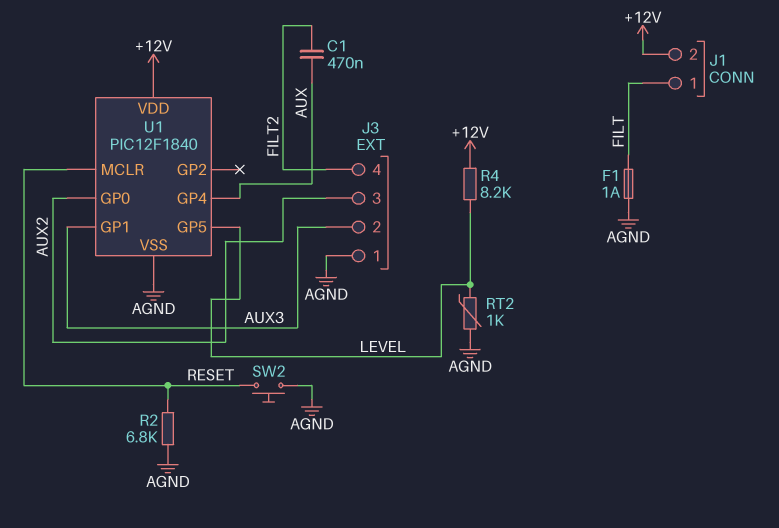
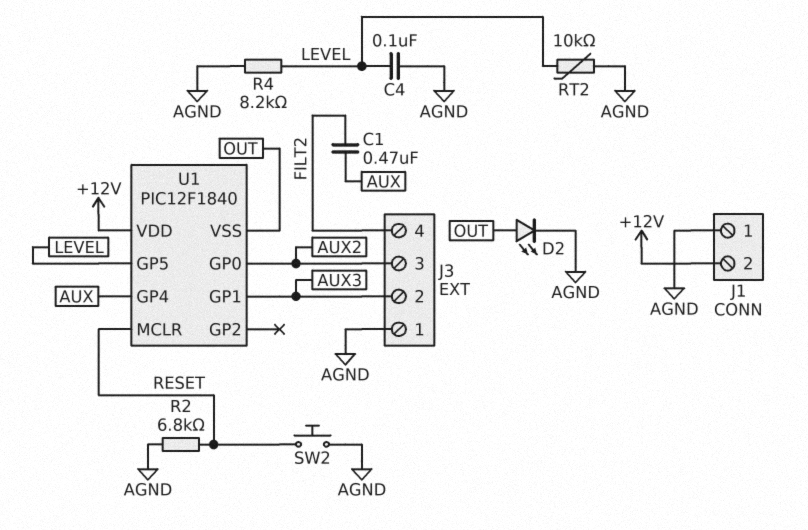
C4: none -> 100nF (AGND, LEVEL)
D2: none -> LED (A OUT, K AGND)
F1: 1A (AGND, FILT) -> none
J1 pin 1: FILT -> AGND
R4: 8.2k (+12V, LEVEL) -> 8.2k (AGND, LEVEL)
RT2: 1k (AGND, LEVEL) -> 10k (AGND, LEVEL)
U1 pin VSS: AGND -> OUT

